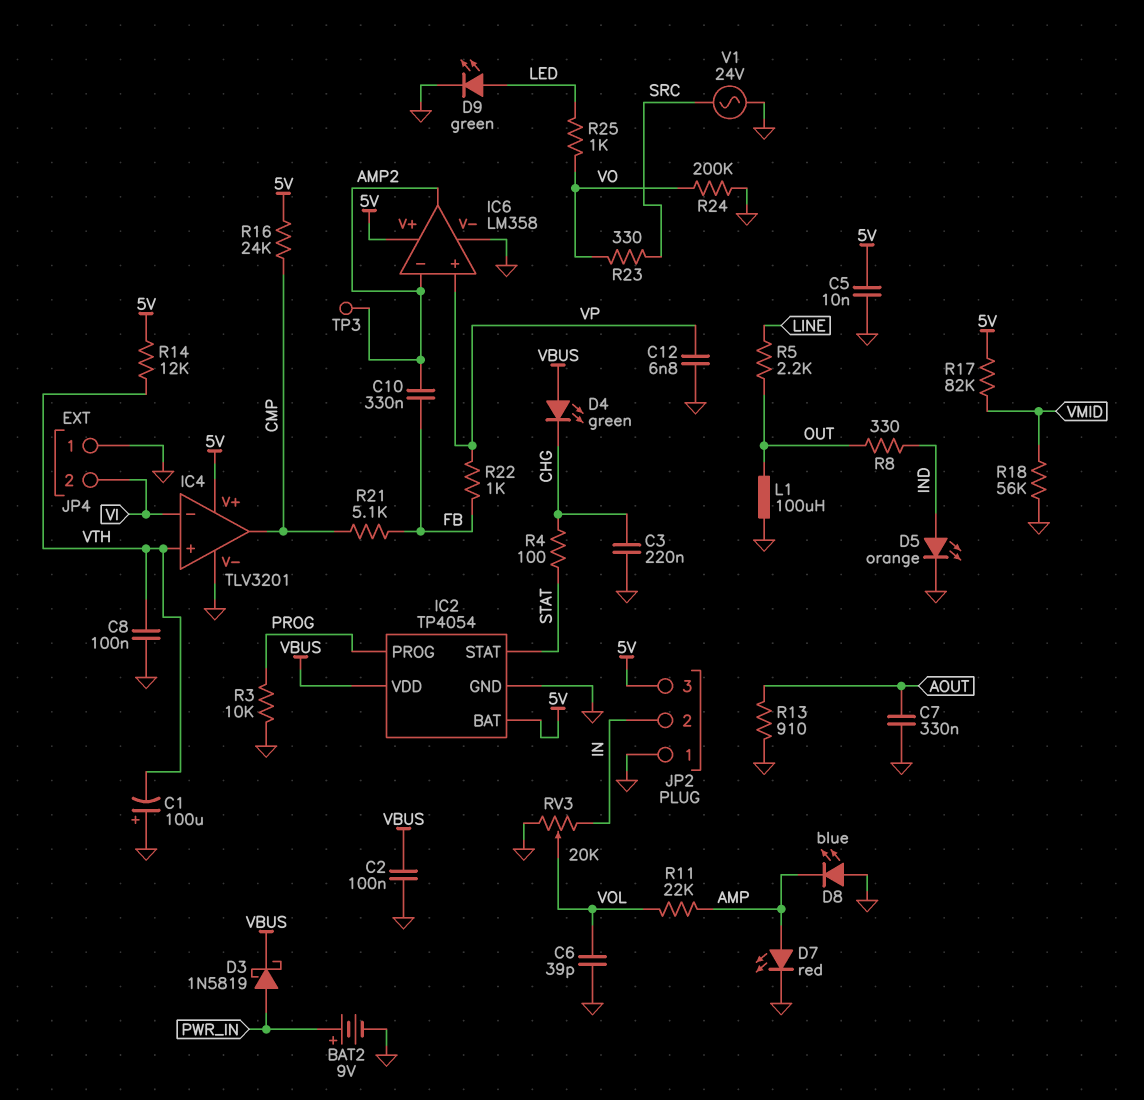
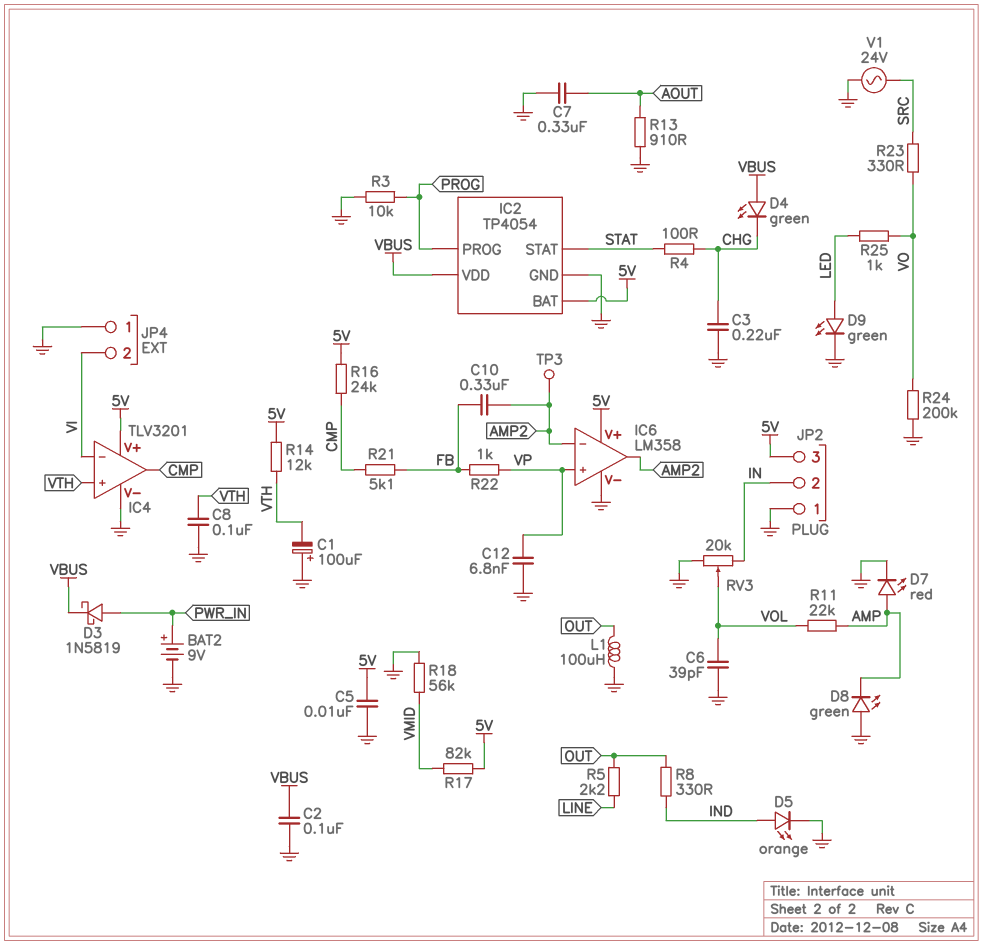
D8: LED blue (A GND, K AMP) -> LED green (A GND, K AMP)

